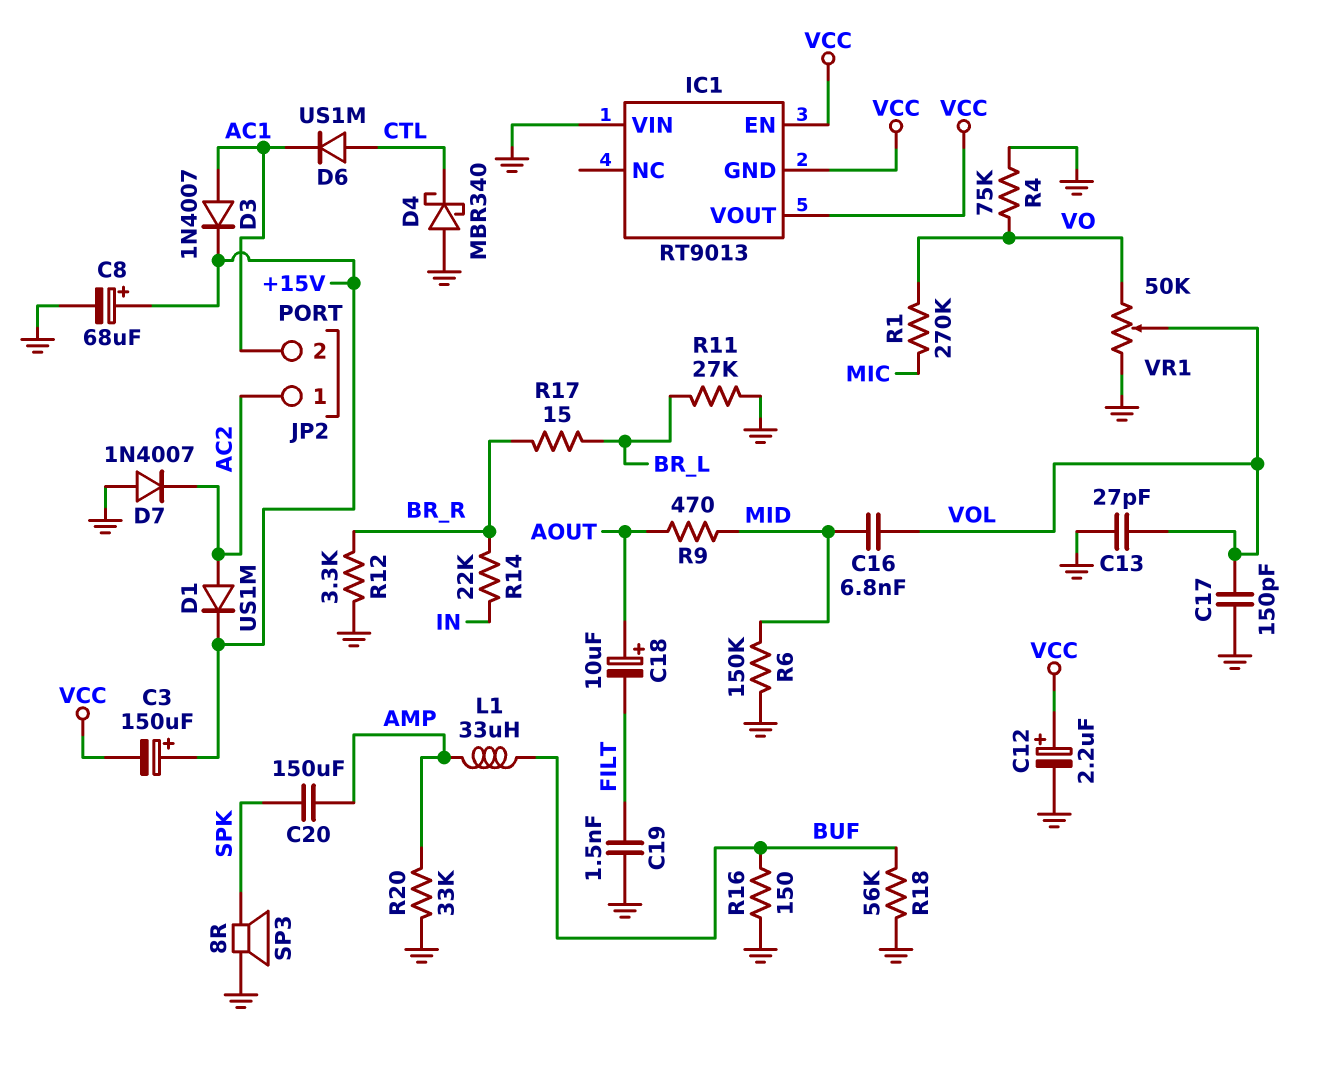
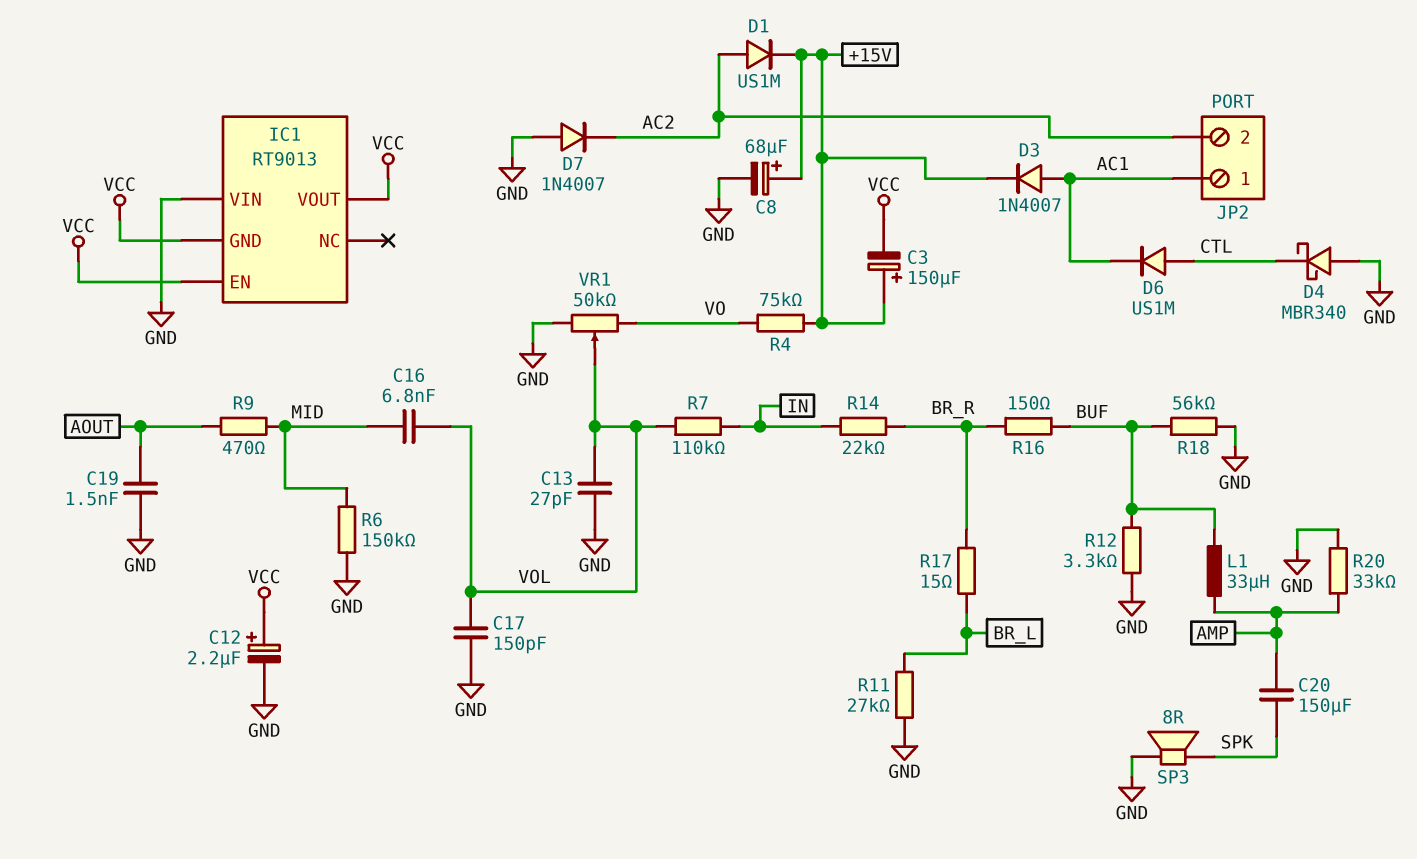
C18: 10uF (plus AOUT, minus FILT) -> none
C19: 1.5nF (FILT, GND) -> 1.5nF (AOUT, GND)
JP2 pin 1: AC2 -> AC1
JP2 pin 2: AC1 -> AC2
R1: 270k (MIC, VO) -> none
R4: 75k (GND, VO) -> 75k (+15V, VO)
R7: none -> 110k (IN, VOL)
R12: 3.3k (BR_R, GND) -> 3.3k (BUF, GND)
R16: 150 (BUF, GND) -> 150 (BR_R, BUF)

